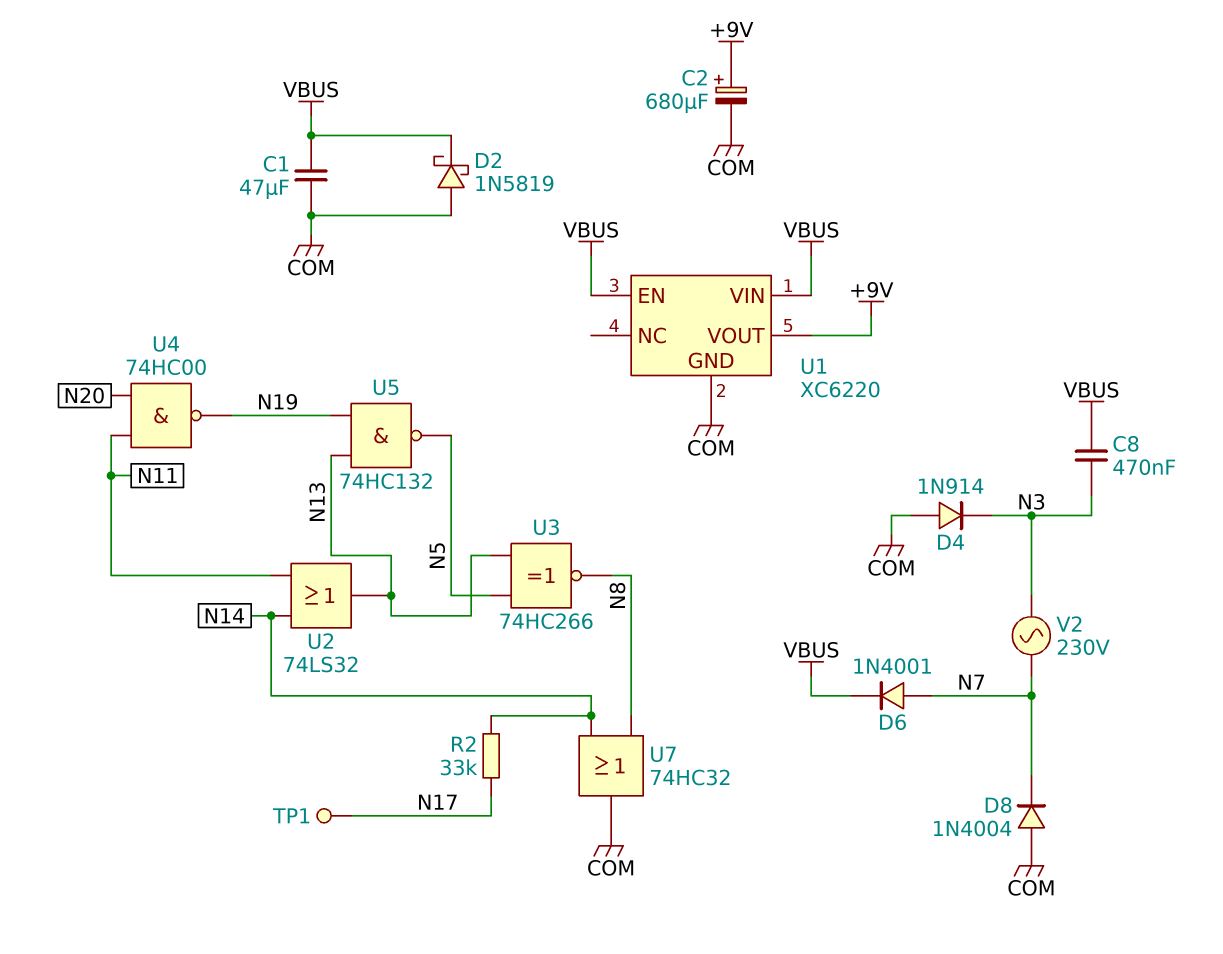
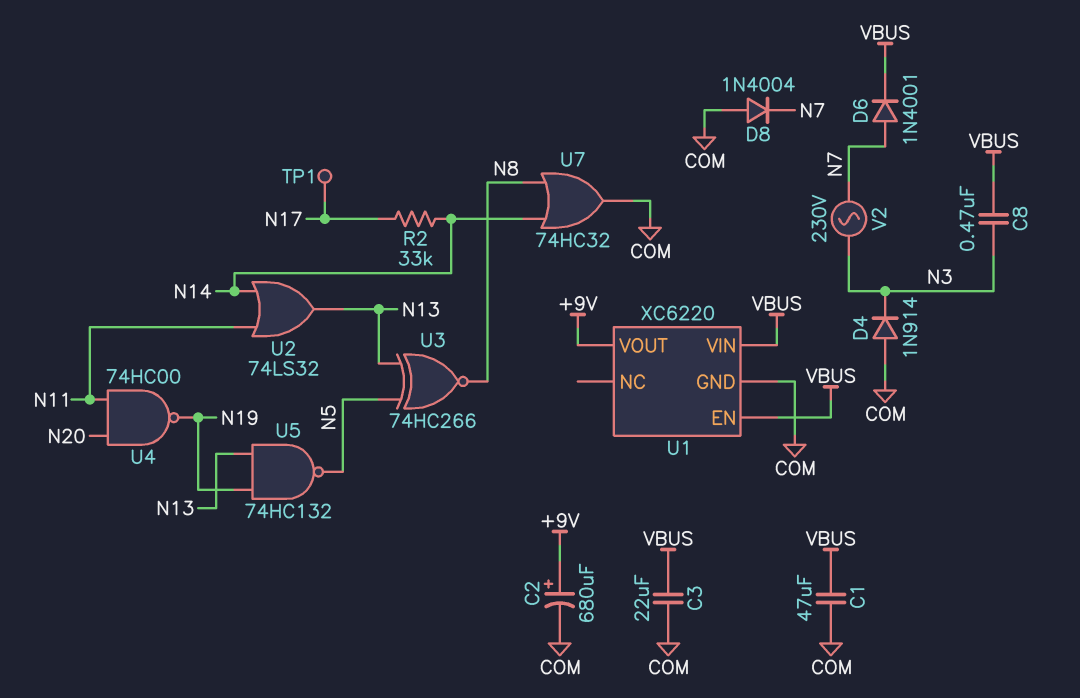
C3: none -> 22uF (COM, VBUS)
D2: schottky 1N5819 (A COM, K VBUS) -> none

